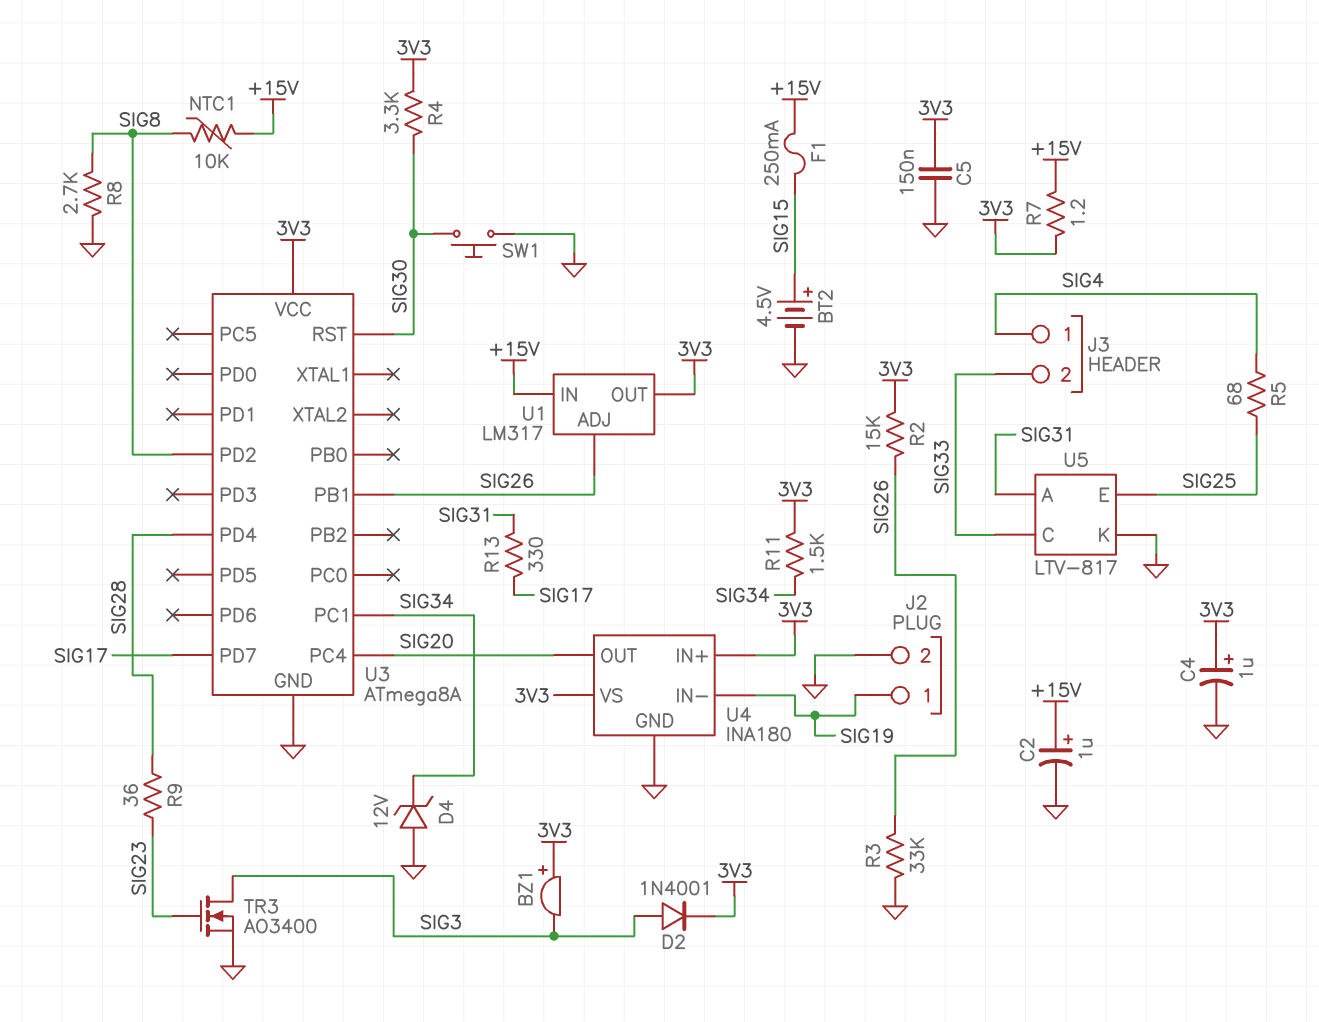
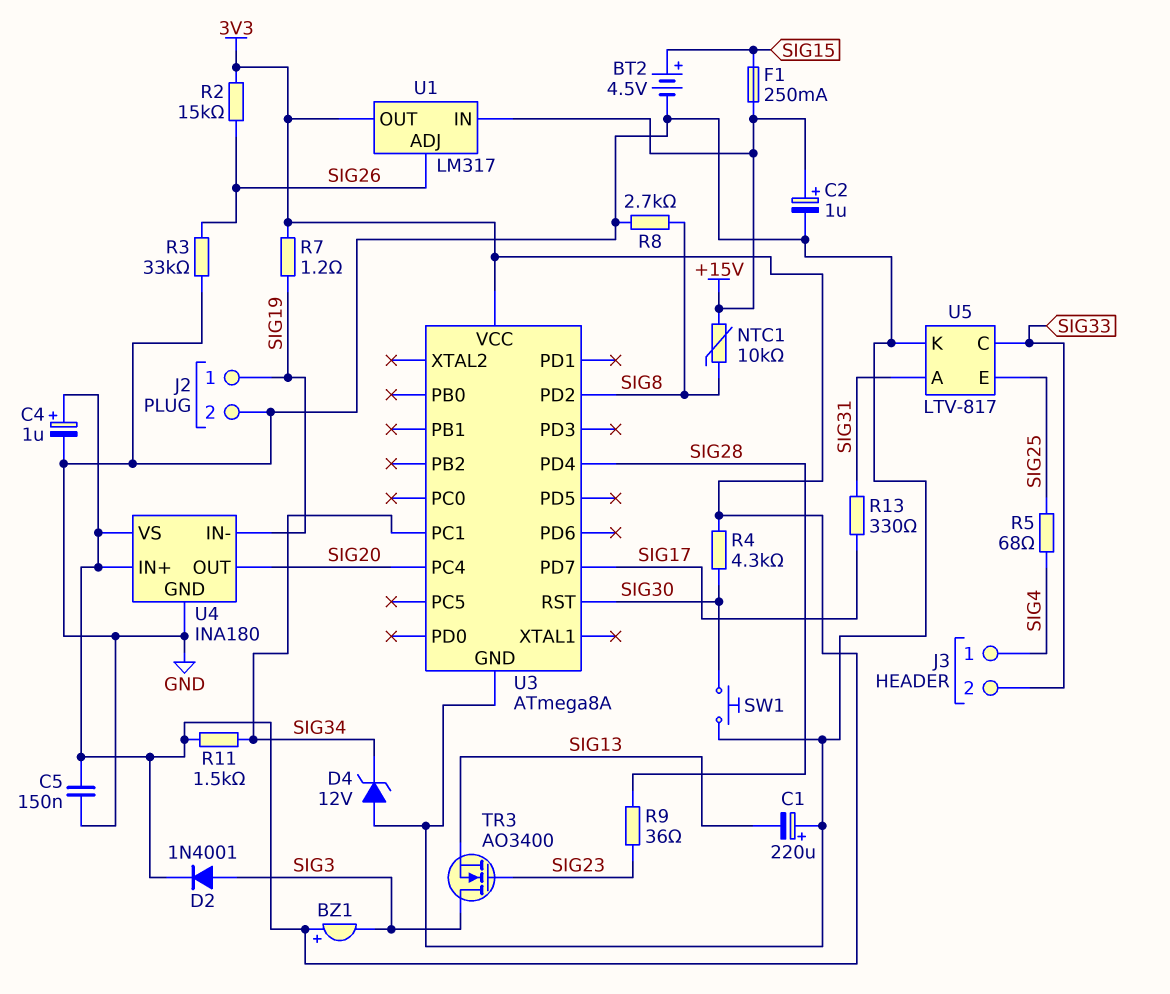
C1: none -> 220uF (plus GND, minus SIG13)
R4: 3.3k (3V3, SIG30) -> 4.3k (3V3, SIG30)
R7: 1.2 (+15V, 3V3) -> 1.2 (3V3, SIG19)
TR3: NMOS AO3400 (G SIG23, D SIG3, S GND) -> NMOS AO3400 (G SIG23, D SIG3, S SIG13)
U3 pin PB1: SIG26 -> none

